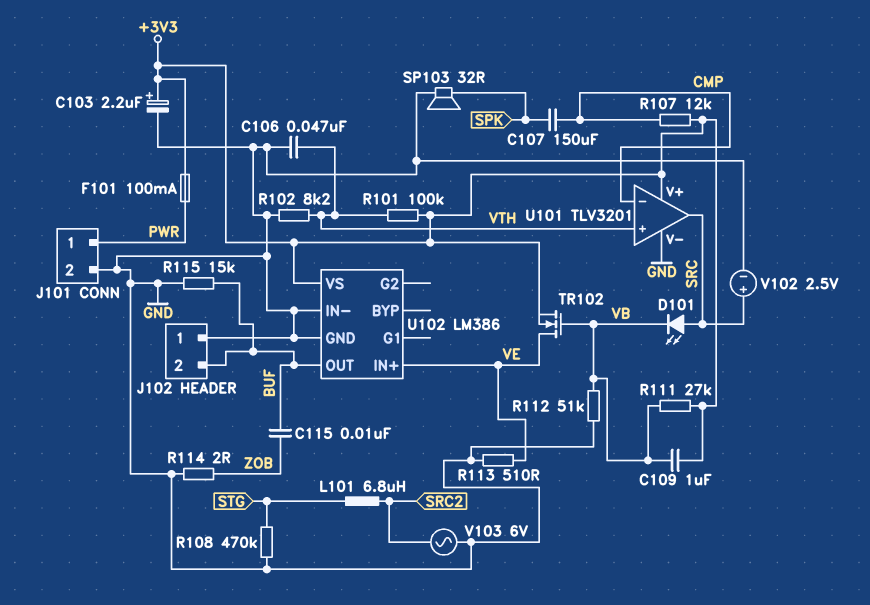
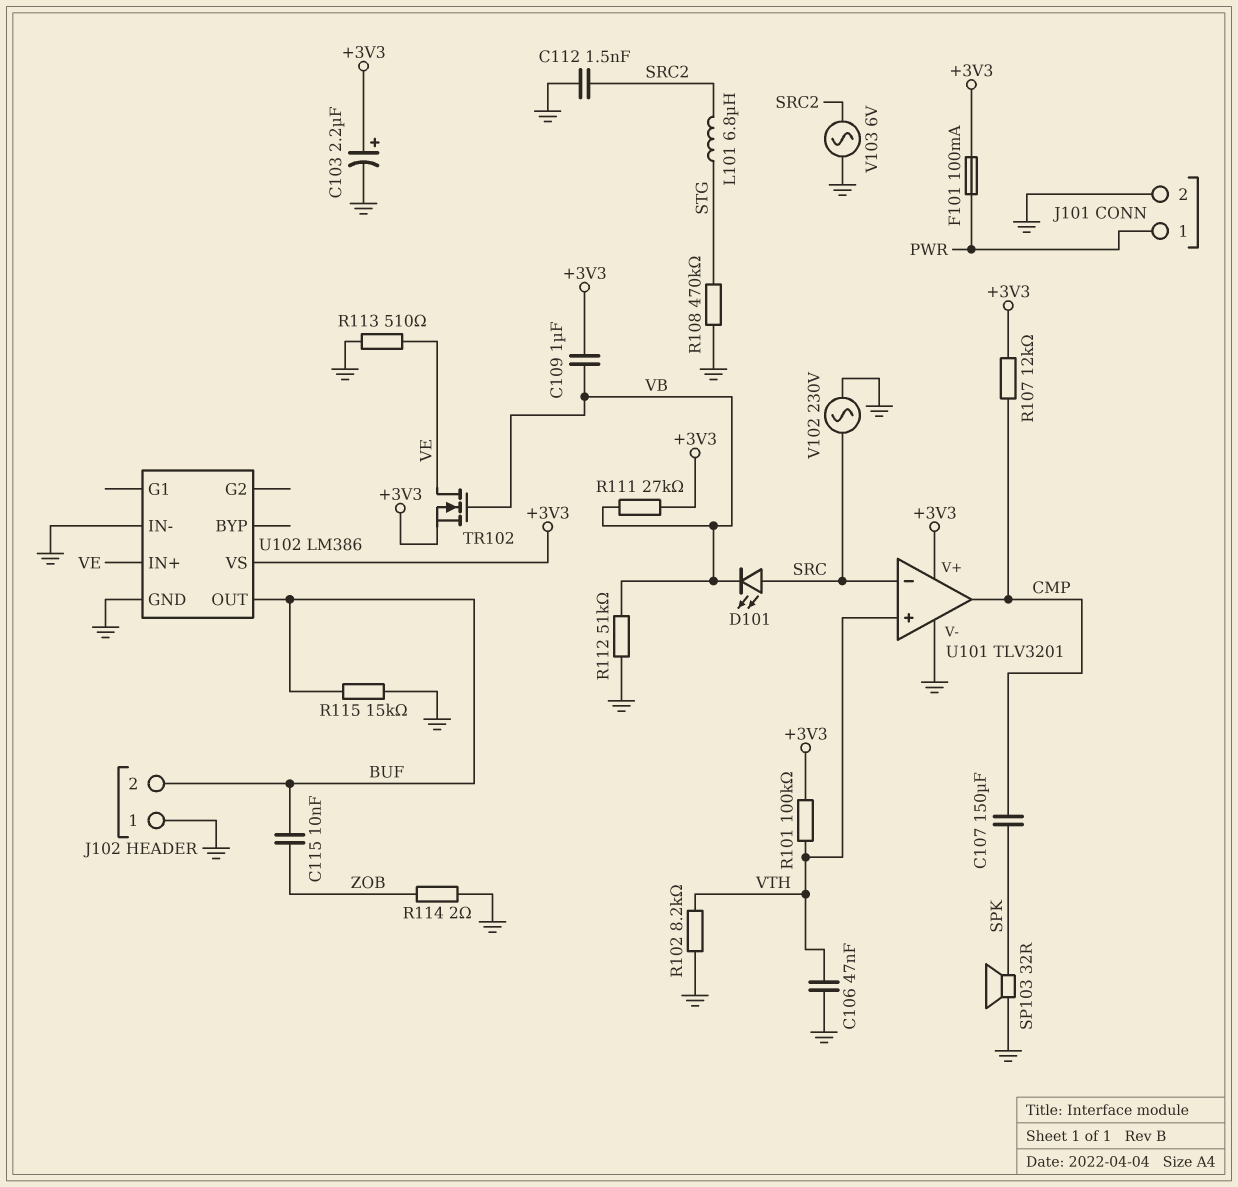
C112: none -> 1.5nF (GND, SRC2)
U101 pin in-: CMP -> SRC
U101 pin out: SRC -> CMP
V102: 2.5V (plus SRC, minus GND) -> AC 230V (GND, SRC)

